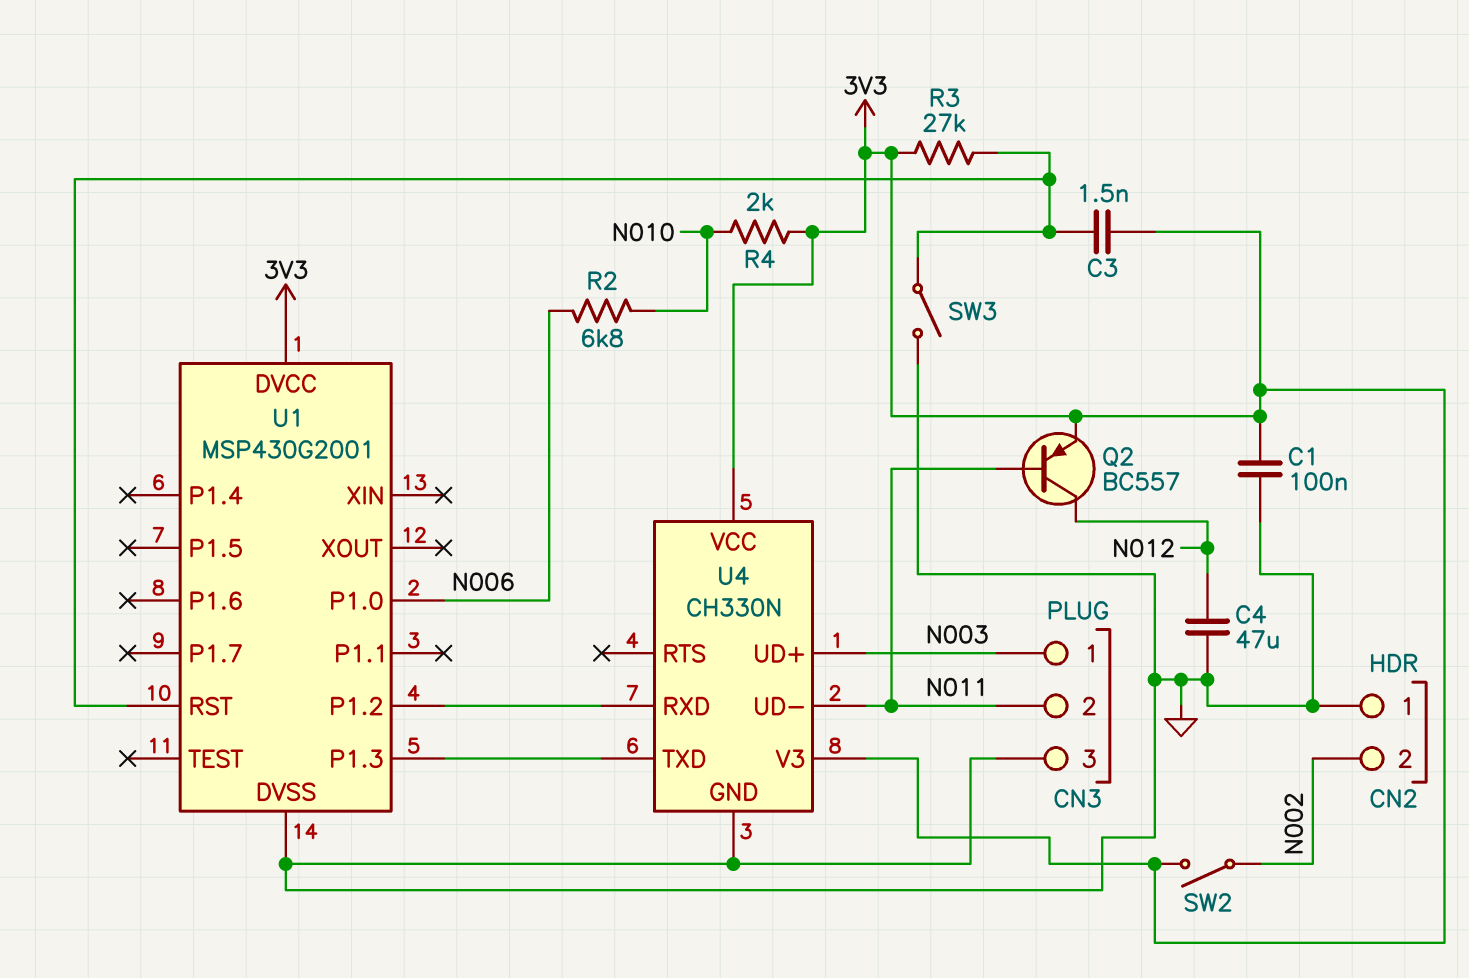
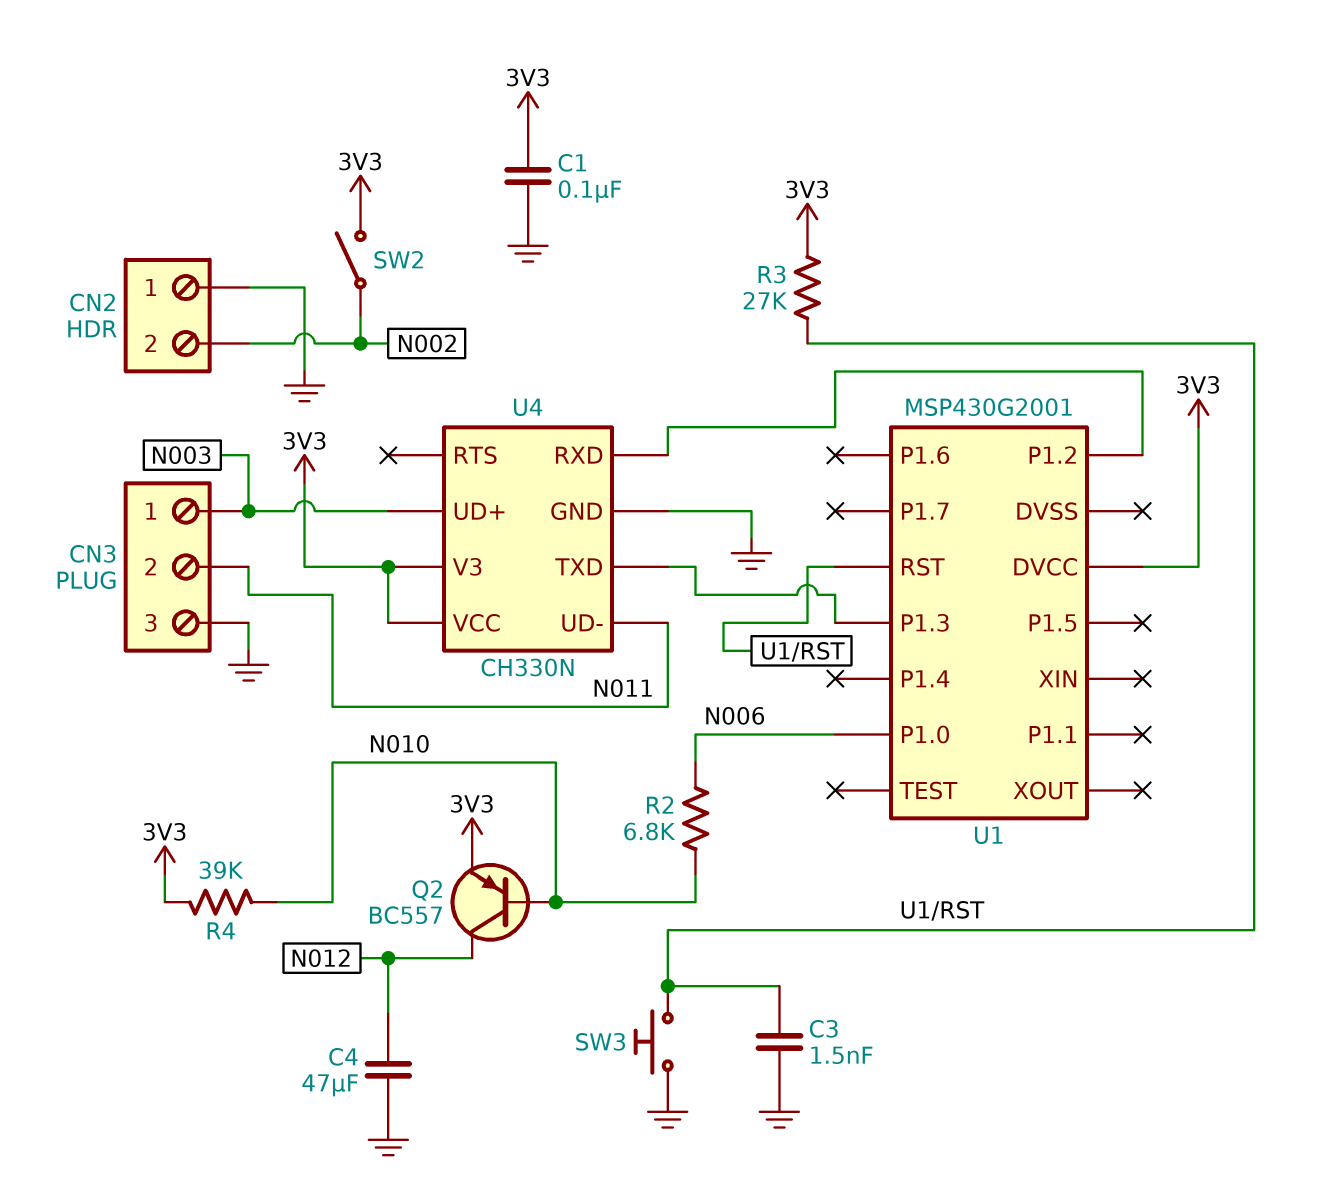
C3: 1.5nF (3V3, U1/RST) -> 1.5nF (GND, U1/RST)
Q2: PNP BC557 (B N011, C N012, E 3V3) -> PNP BC557 (B N010, C N012, E 3V3)
R4: 2k (3V3, N010) -> 39k (3V3, N010)
SW3: switch (GND, U1/RST) -> button (GND, U1/RST)
U1 pin DVSS: GND -> none

